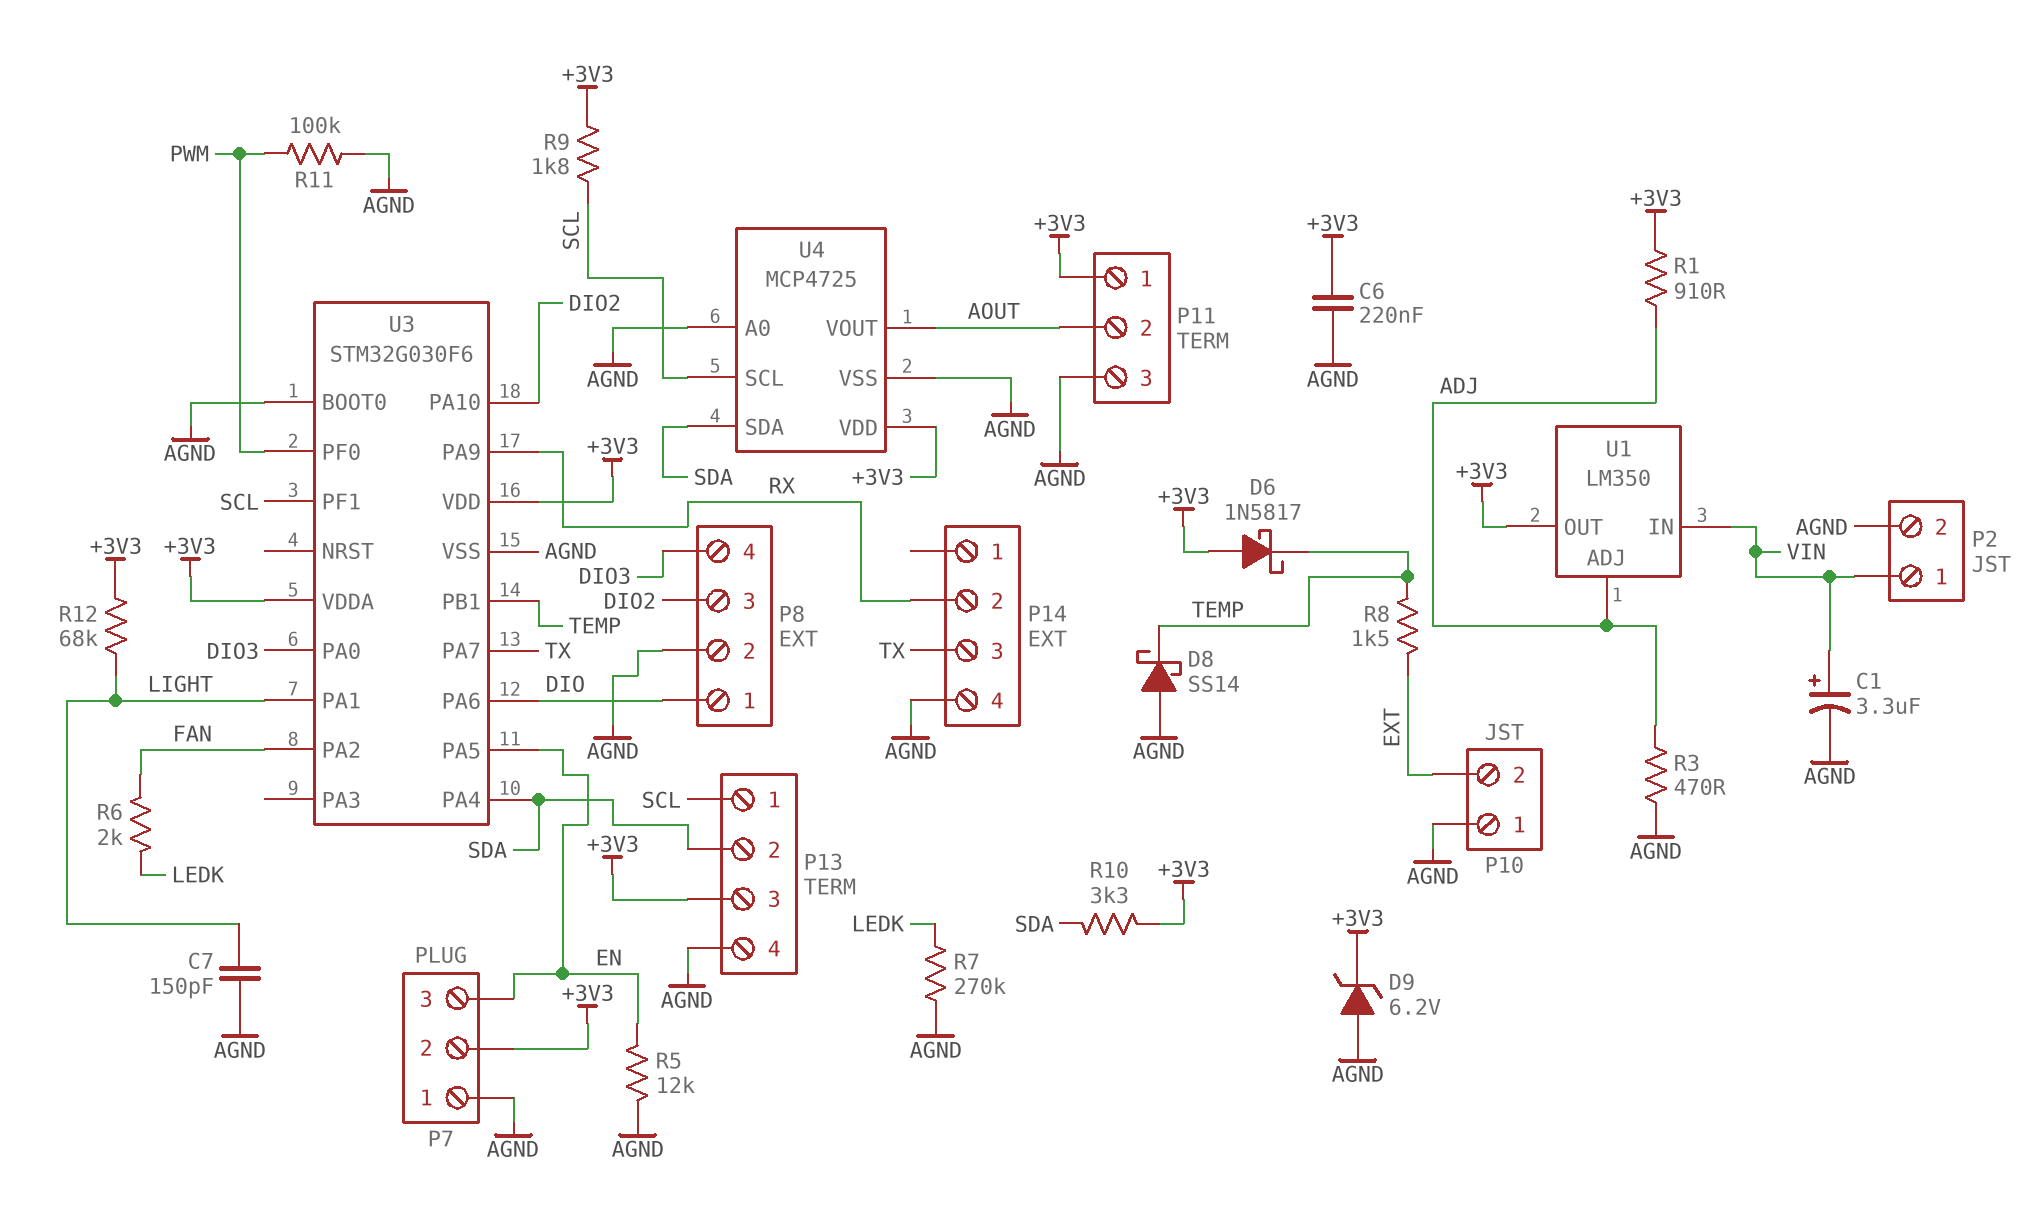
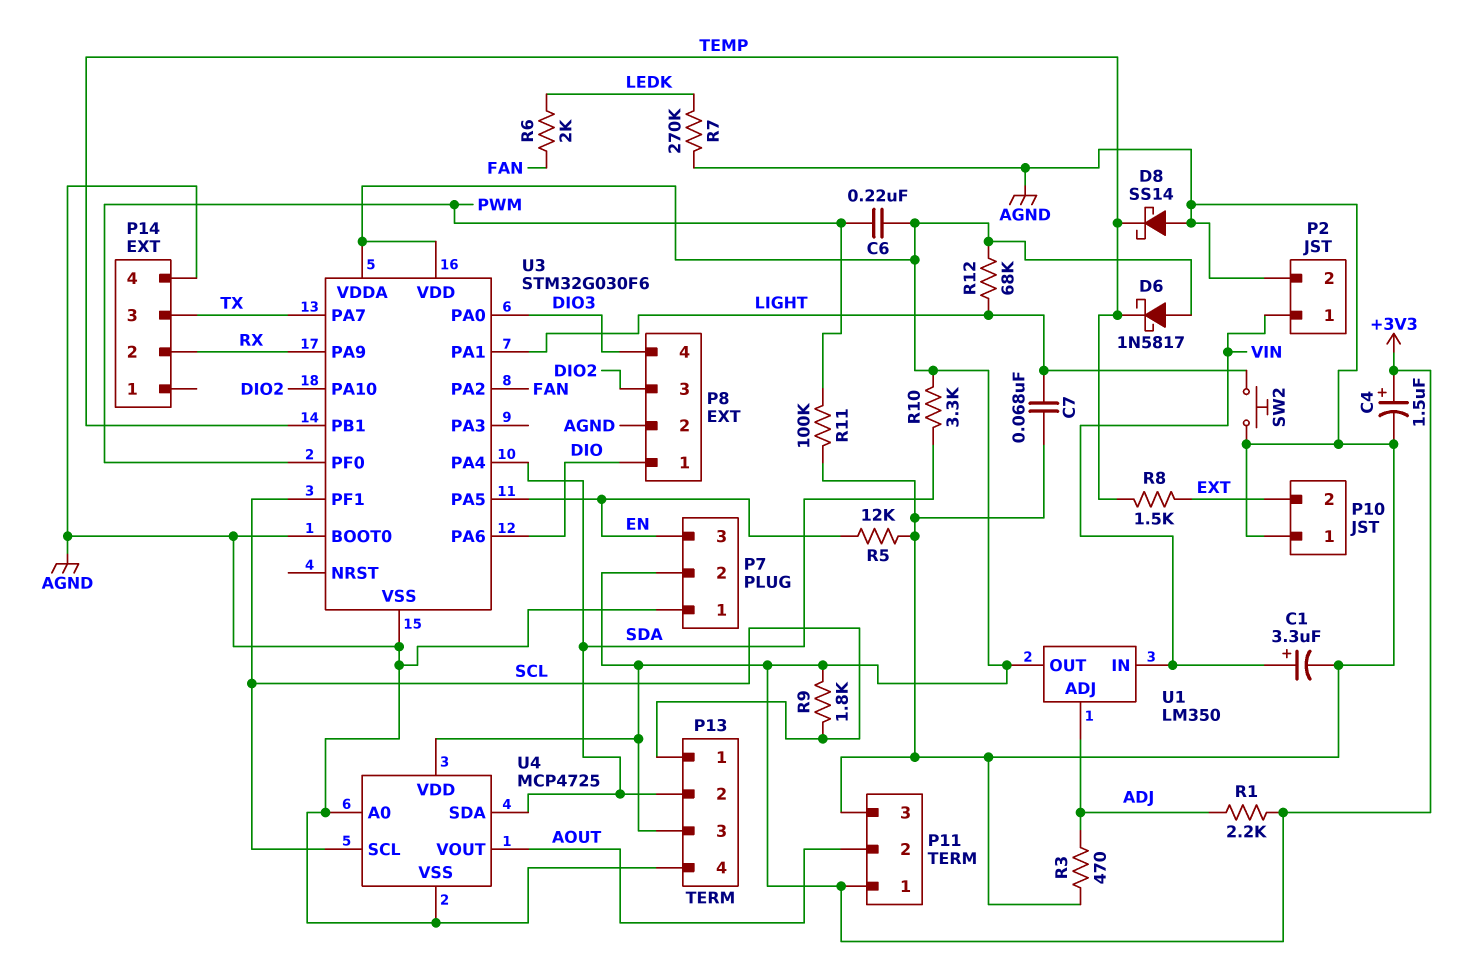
C4: none -> 1.5uF (plus +3V3, minus AGND)
C6: 220nF (+3V3, AGND) -> 220nF (+3V3, PWM)
C7: 150pF (AGND, LIGHT) -> 68nF (AGND, LIGHT)
D9: zener 6.2V (A AGND, K +3V3) -> none
R1: 910 (+3V3, ADJ) -> 2.2k (+3V3, ADJ)
SW2: none -> button (AGND, LIGHT)

